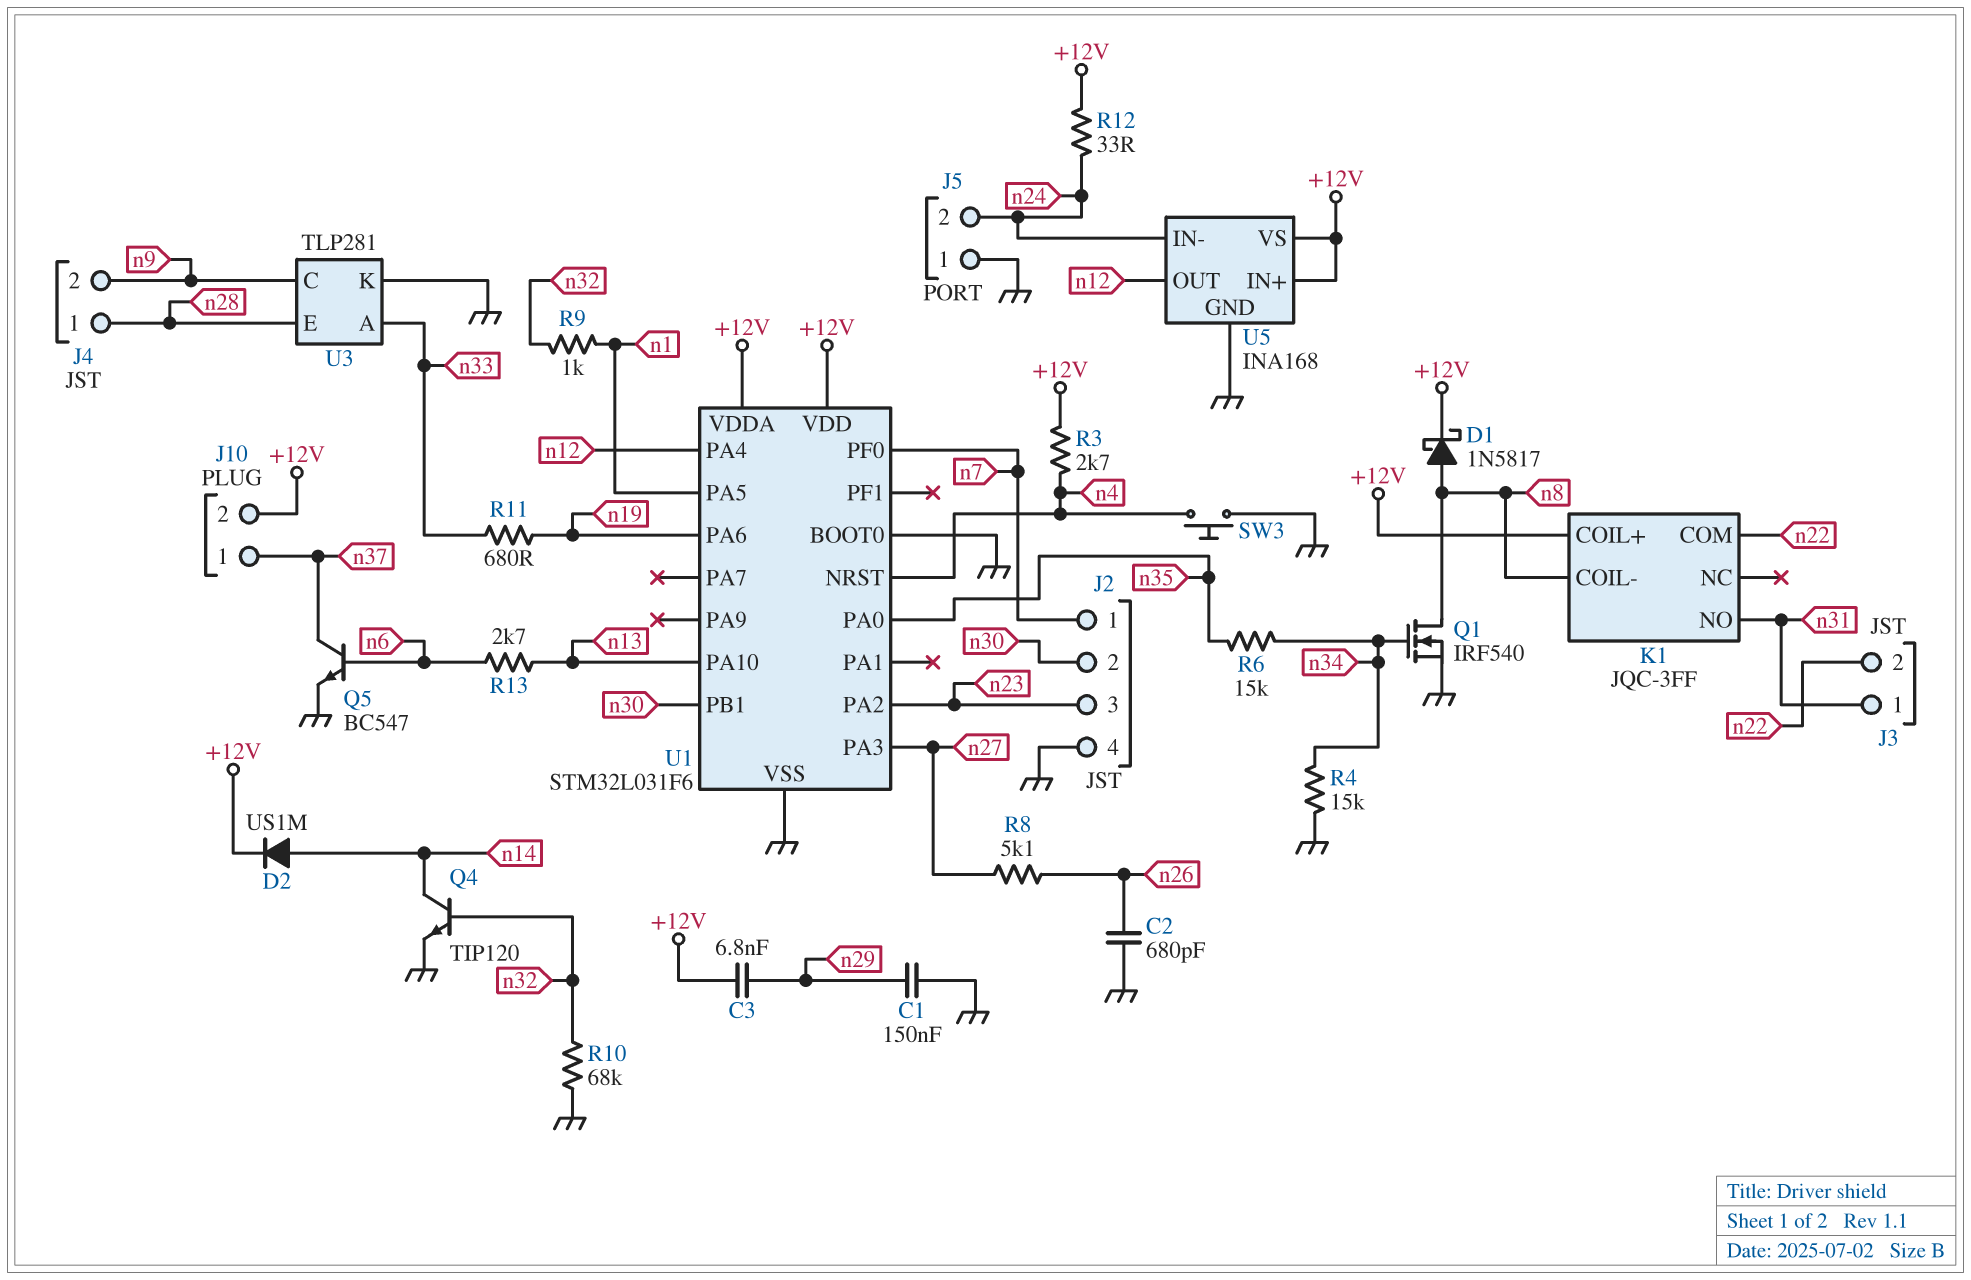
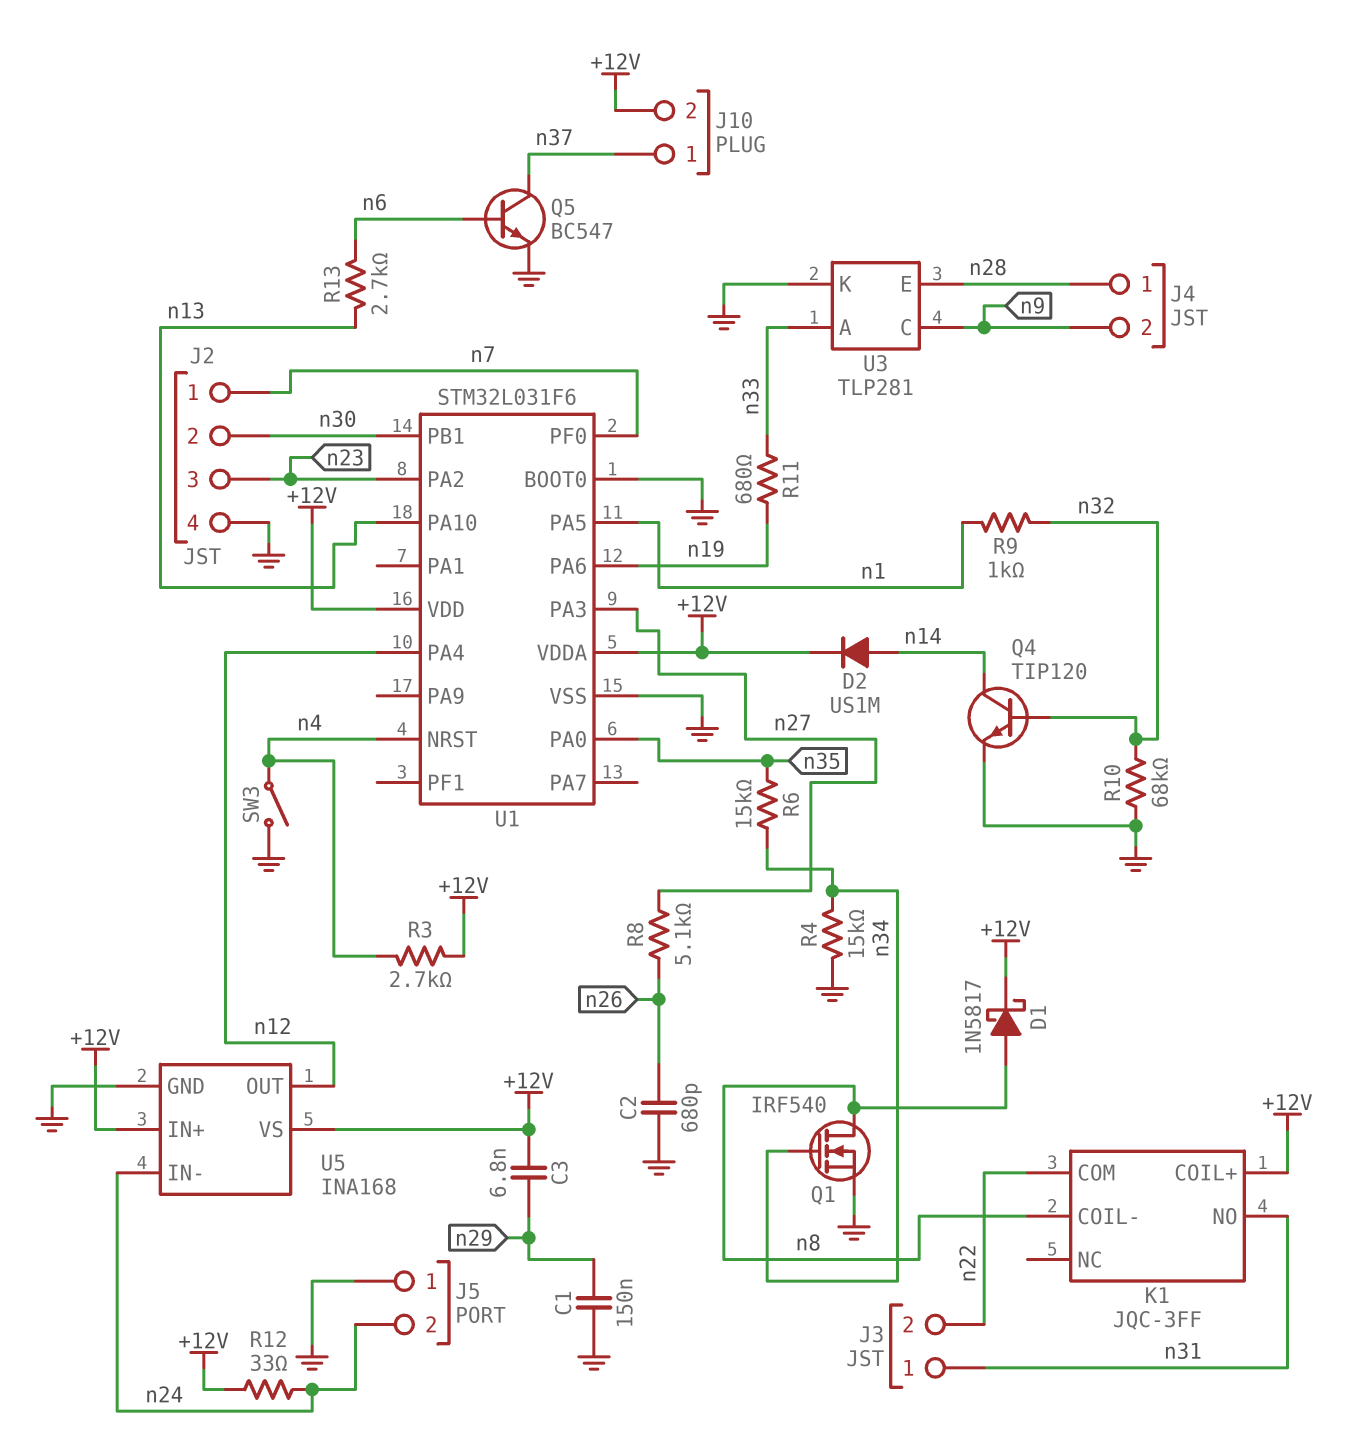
SW3: button (GND, n4) -> switch (GND, n4)

